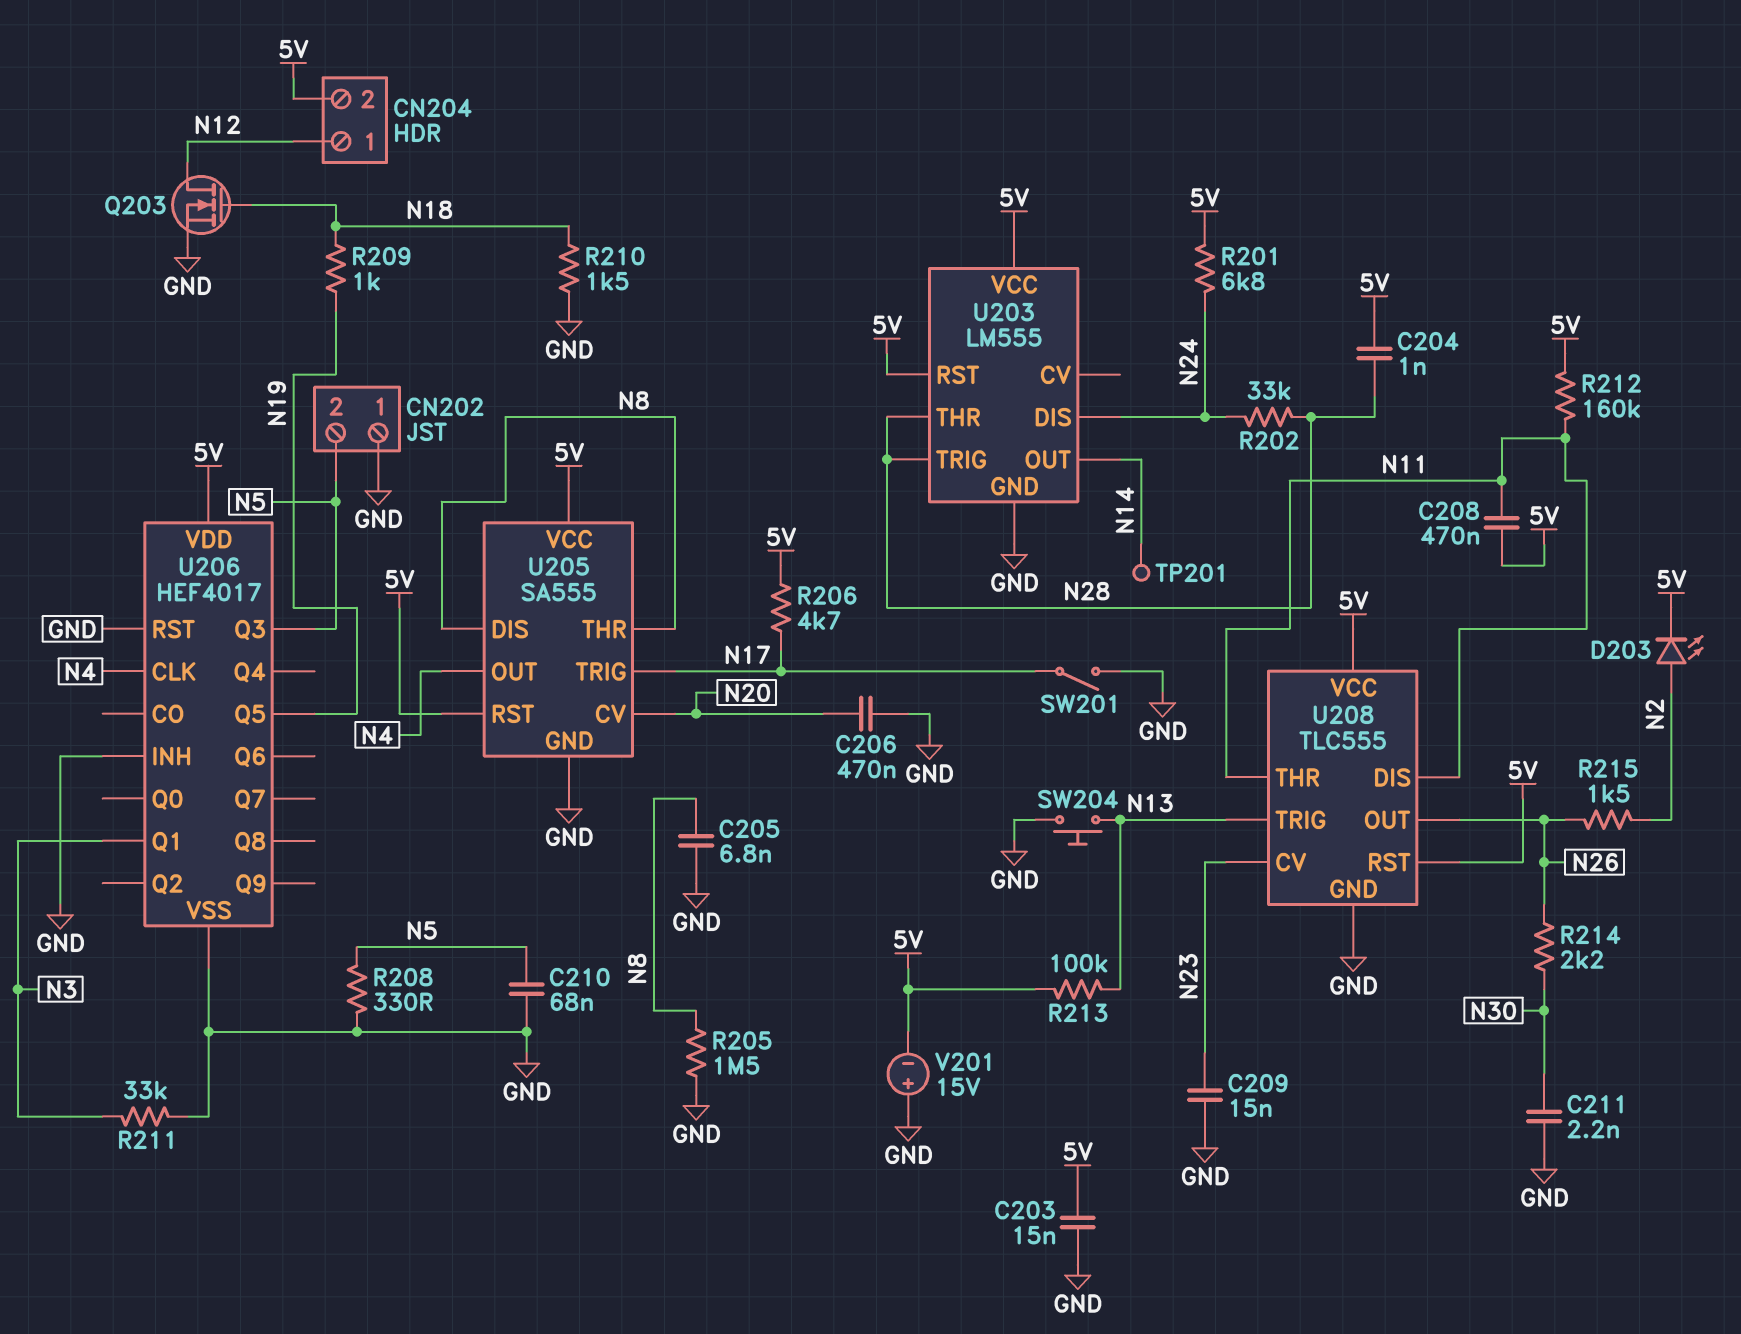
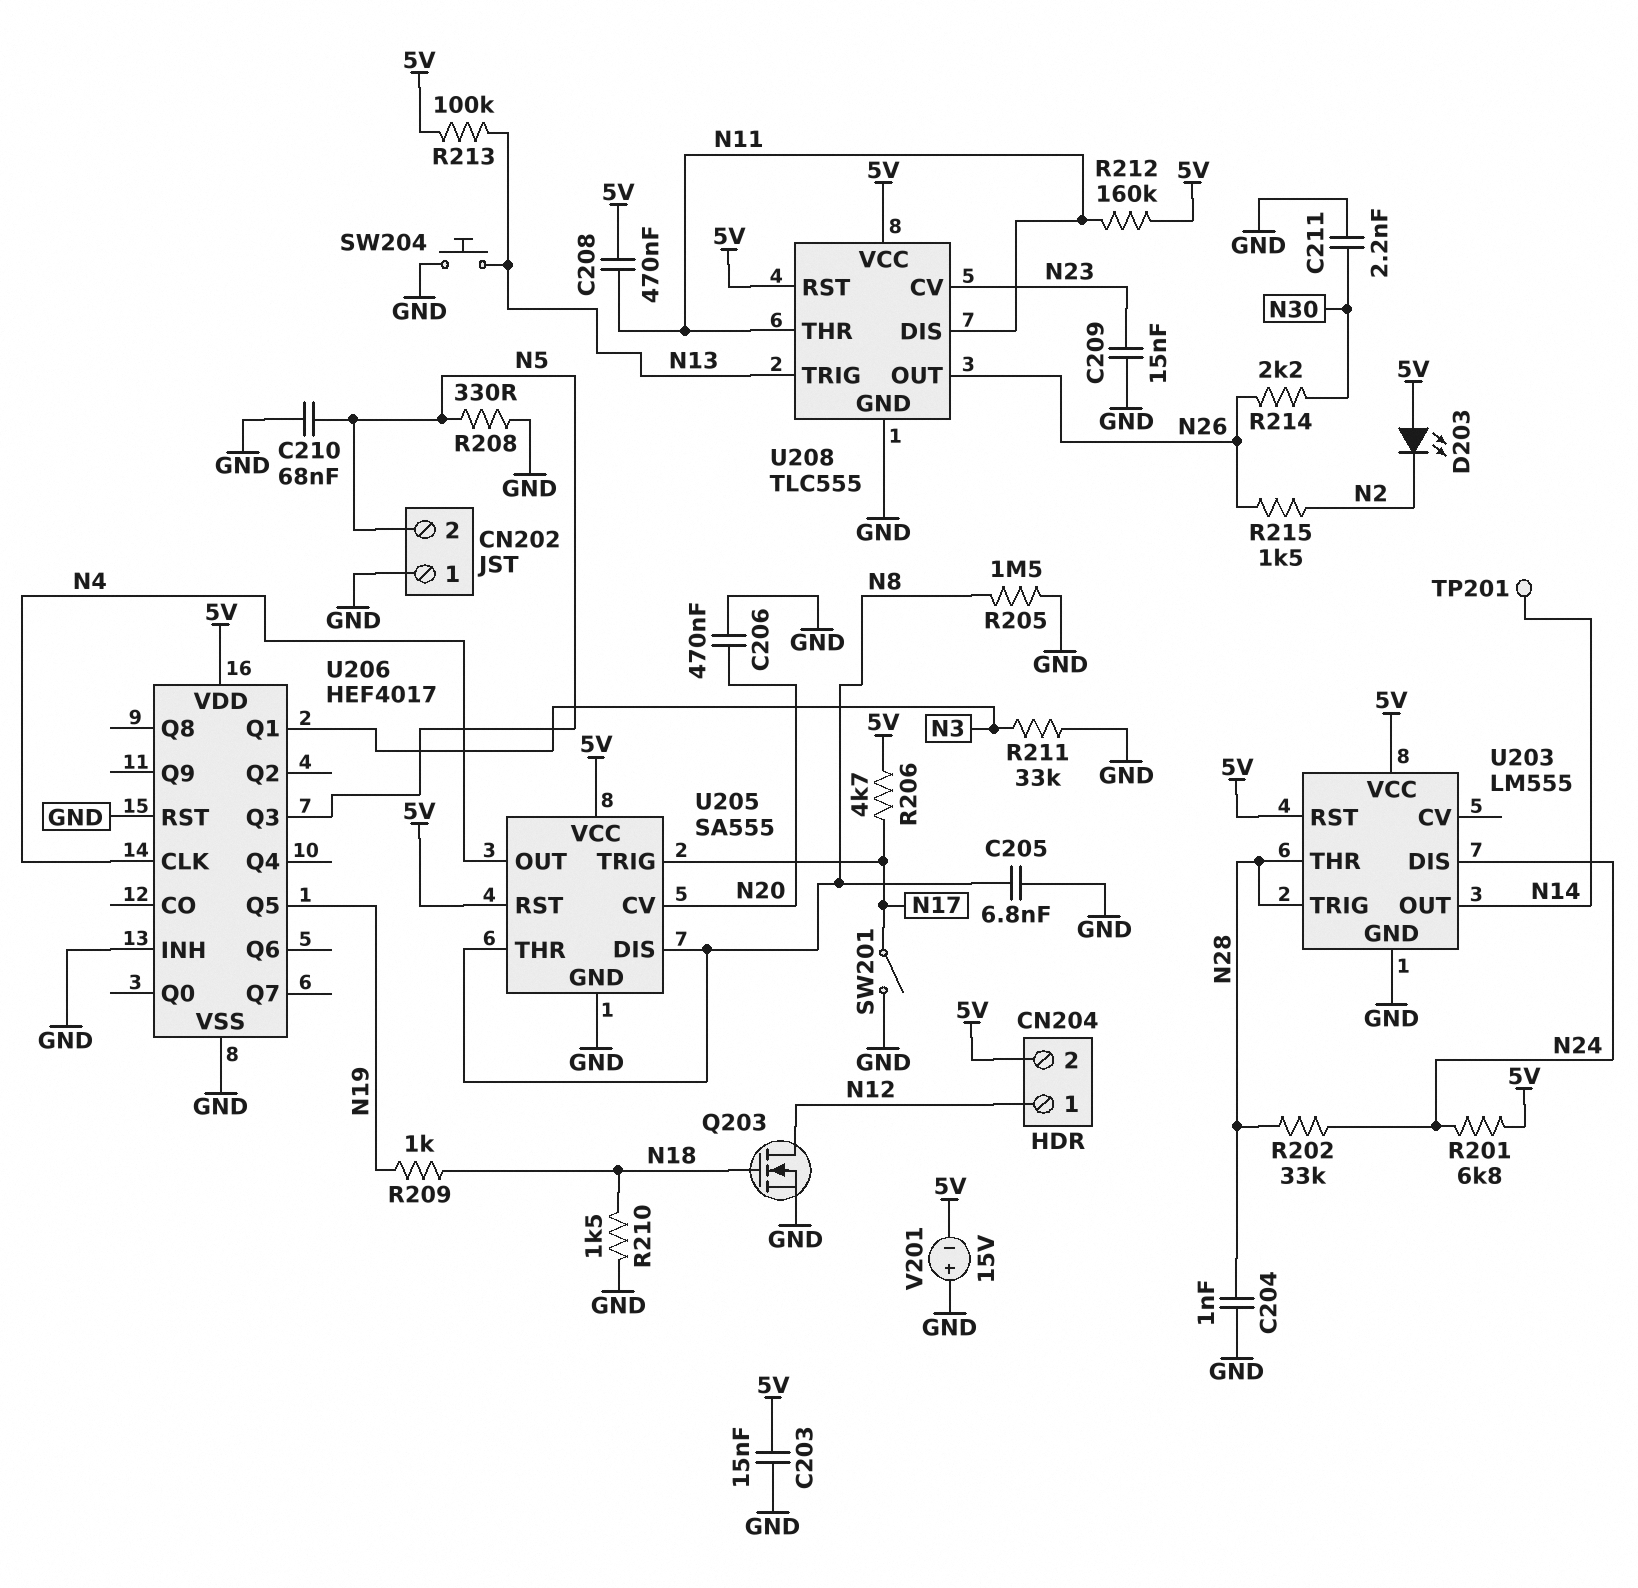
C204: 1nF (5V, N28) -> 1nF (GND, N28)
D203: LED (A N2, K 5V) -> LED (A 5V, K N2)

